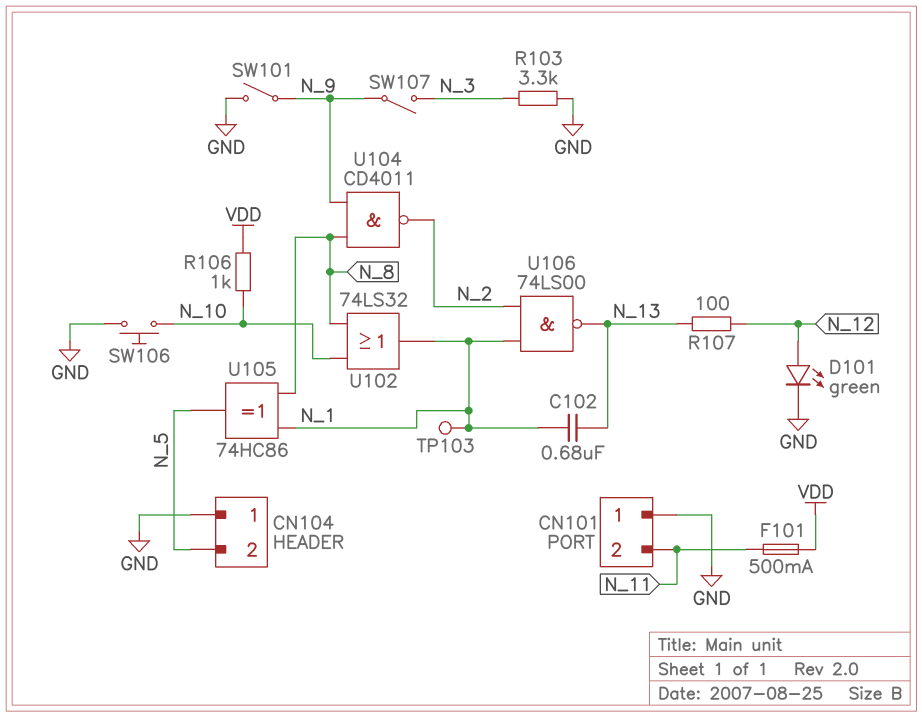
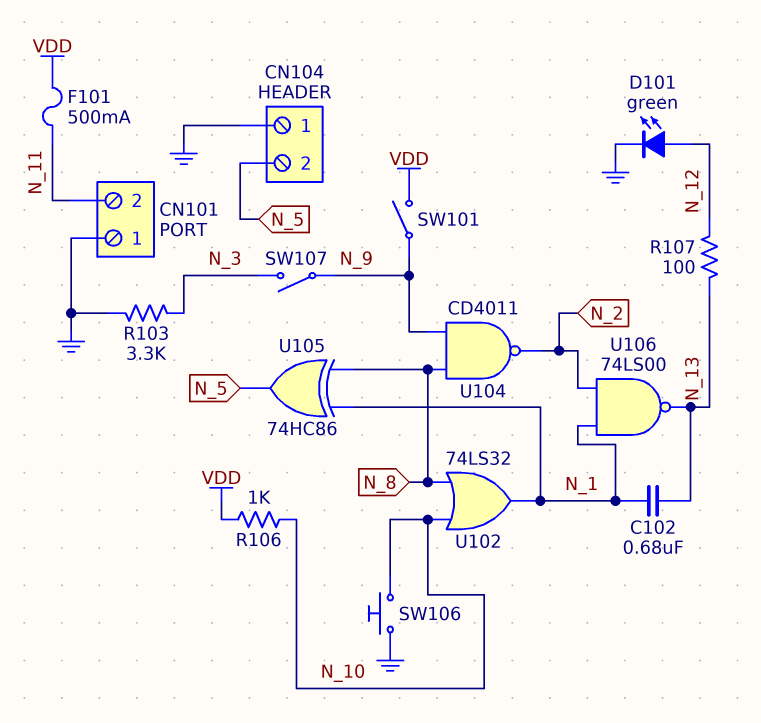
SW101: switch (GND, N_9) -> switch (N_9, VDD)
TP103: test point (N_1) -> none

